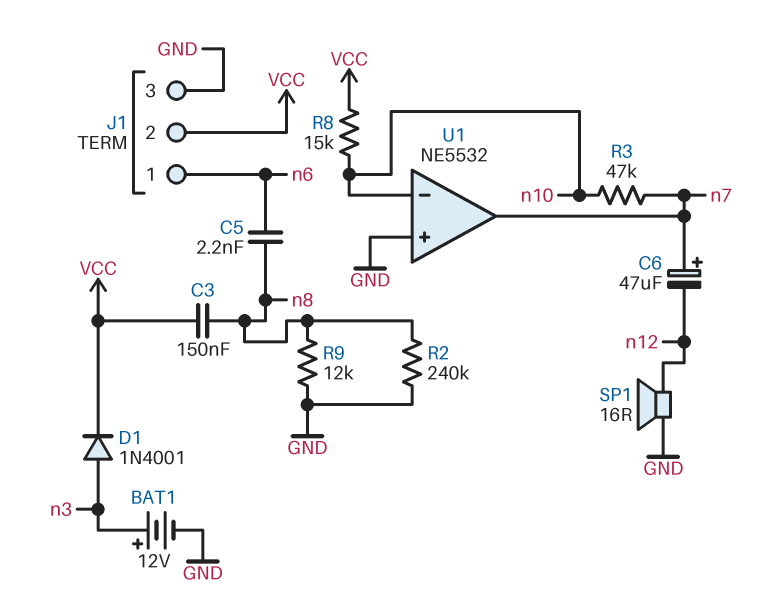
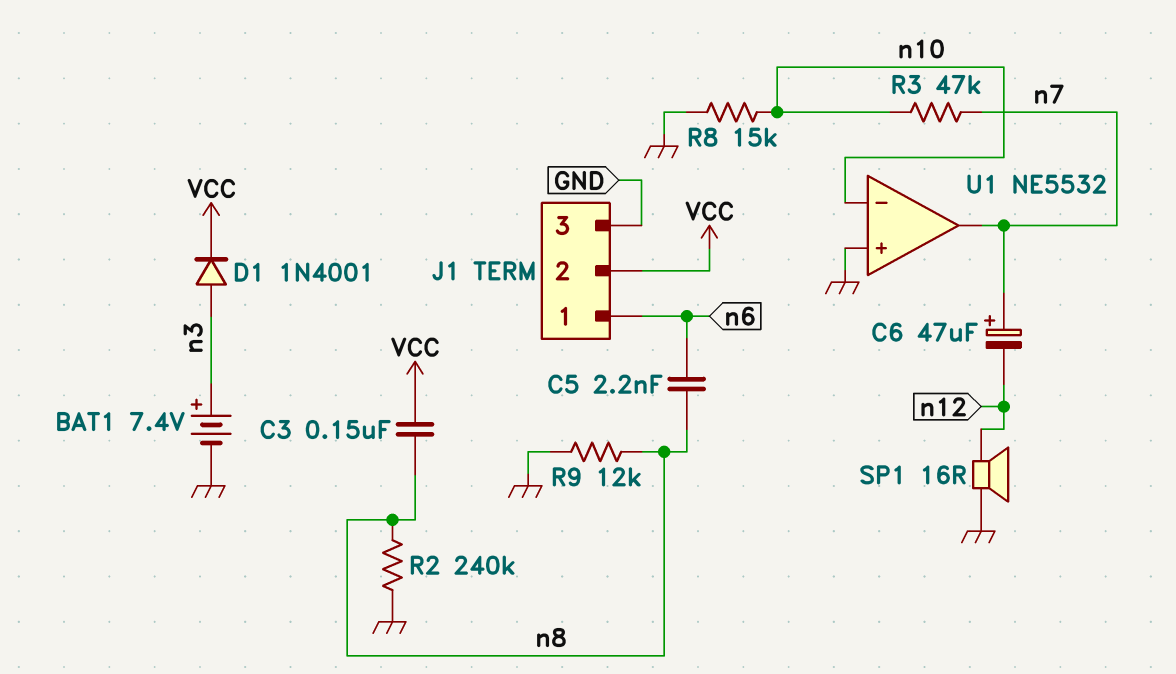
BAT1: 12V (plus n3, minus GND) -> 7.4V (plus n3, minus GND)
R8: 15k (VCC, n10) -> 15k (GND, n10)

